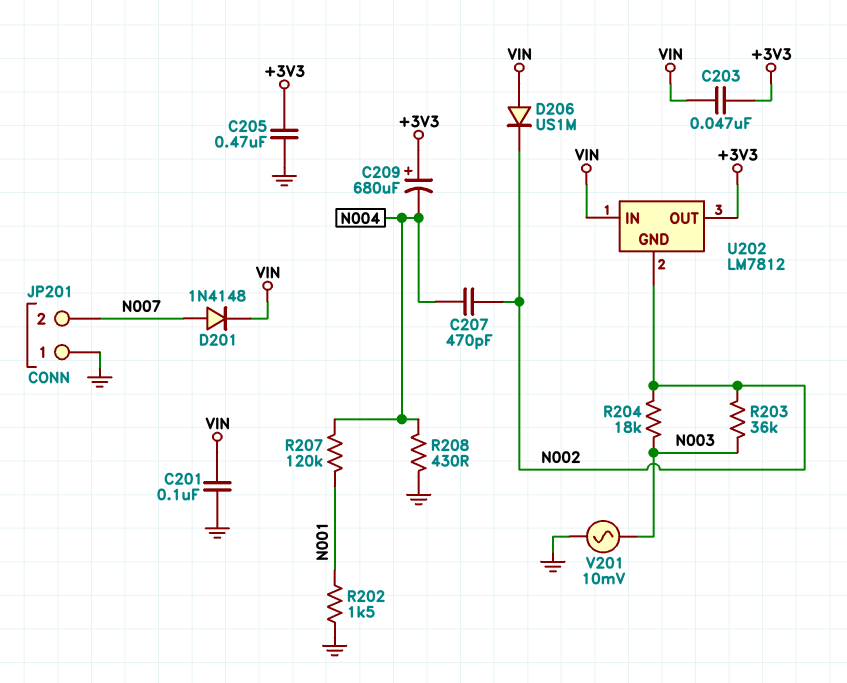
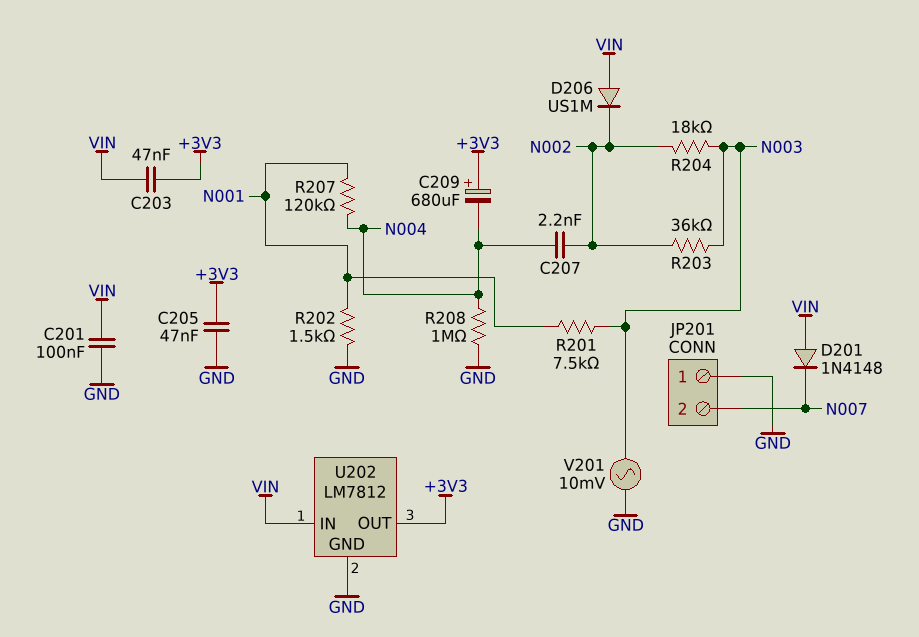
C205: 470nF (+3V3, GND) -> 47nF (+3V3, GND)
C207: 470pF (N002, N004) -> 2.2nF (N002, N004)
D201: diode 1N4148 (A N007, K VIN) -> diode 1N4148 (A VIN, K N007)
R201: none -> 7.5k (N001, N003)
R208: 430 (GND, N004) -> 1M (GND, N004)
U202 pin GND: N002 -> GND

